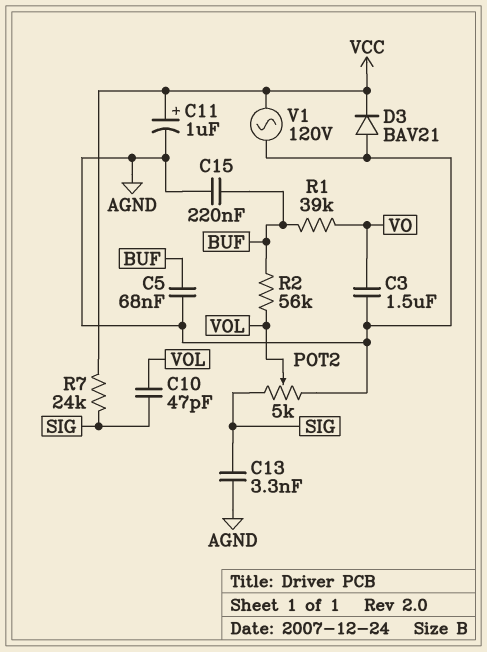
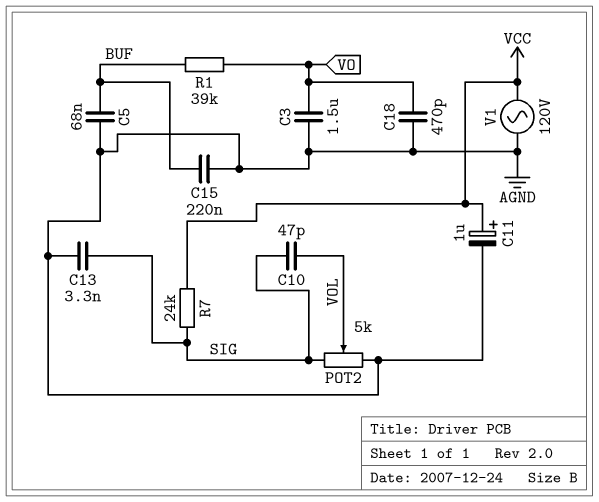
C18: none -> 470pF (AGND, VO)
D3: diode BAV21 (A AGND, K VCC) -> none
R2: 56k (BUF, VOL) -> none

